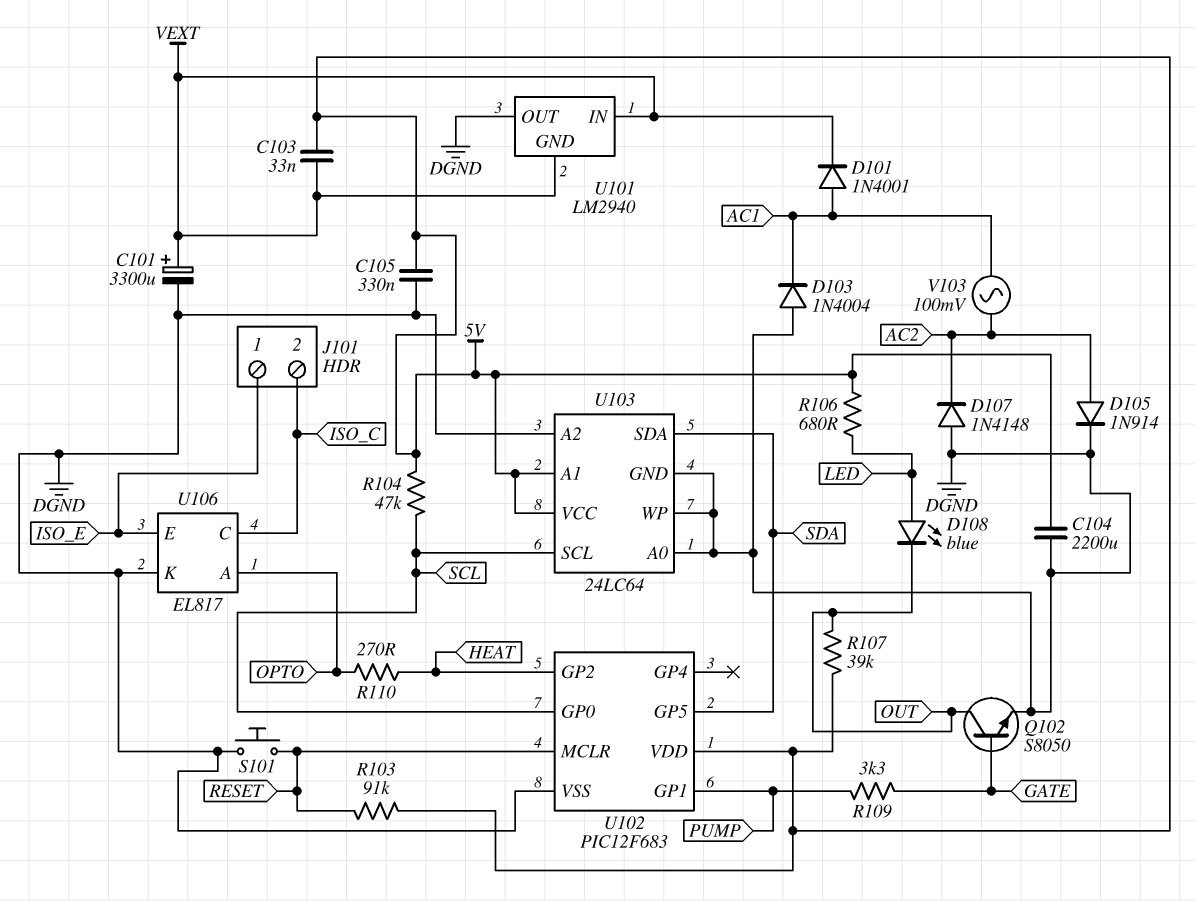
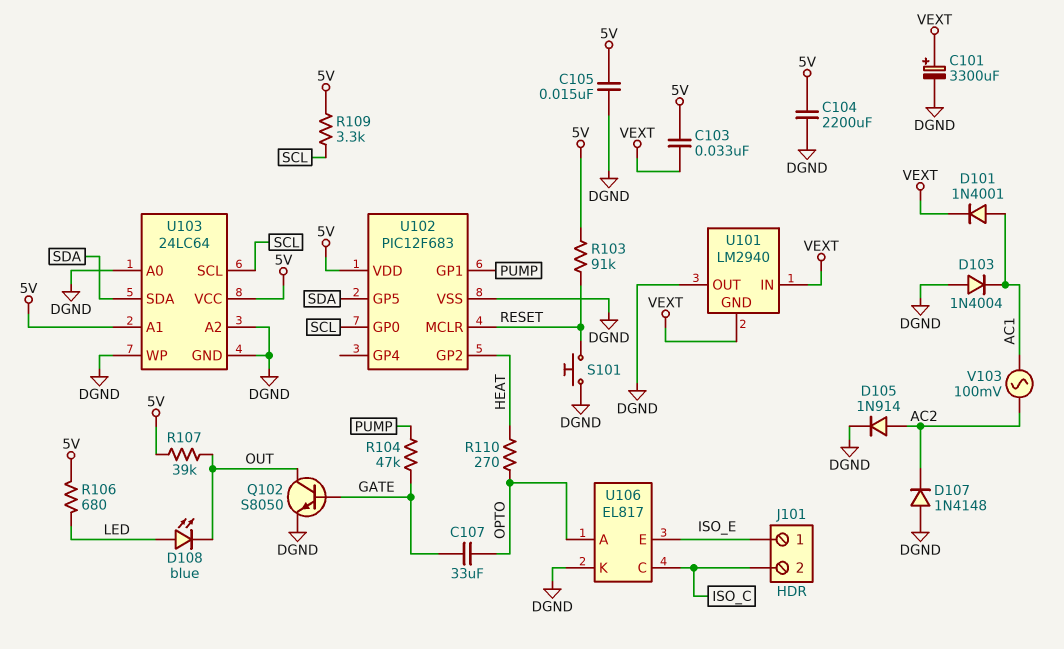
C105: 330nF (5V, DGND) -> 15nF (5V, DGND)
C107: none -> 33uF (GATE, OPTO)
R104: 47k (5V, SCL) -> 47k (GATE, PUMP)
R109: 3.3k (GATE, PUMP) -> 3.3k (5V, SCL)

